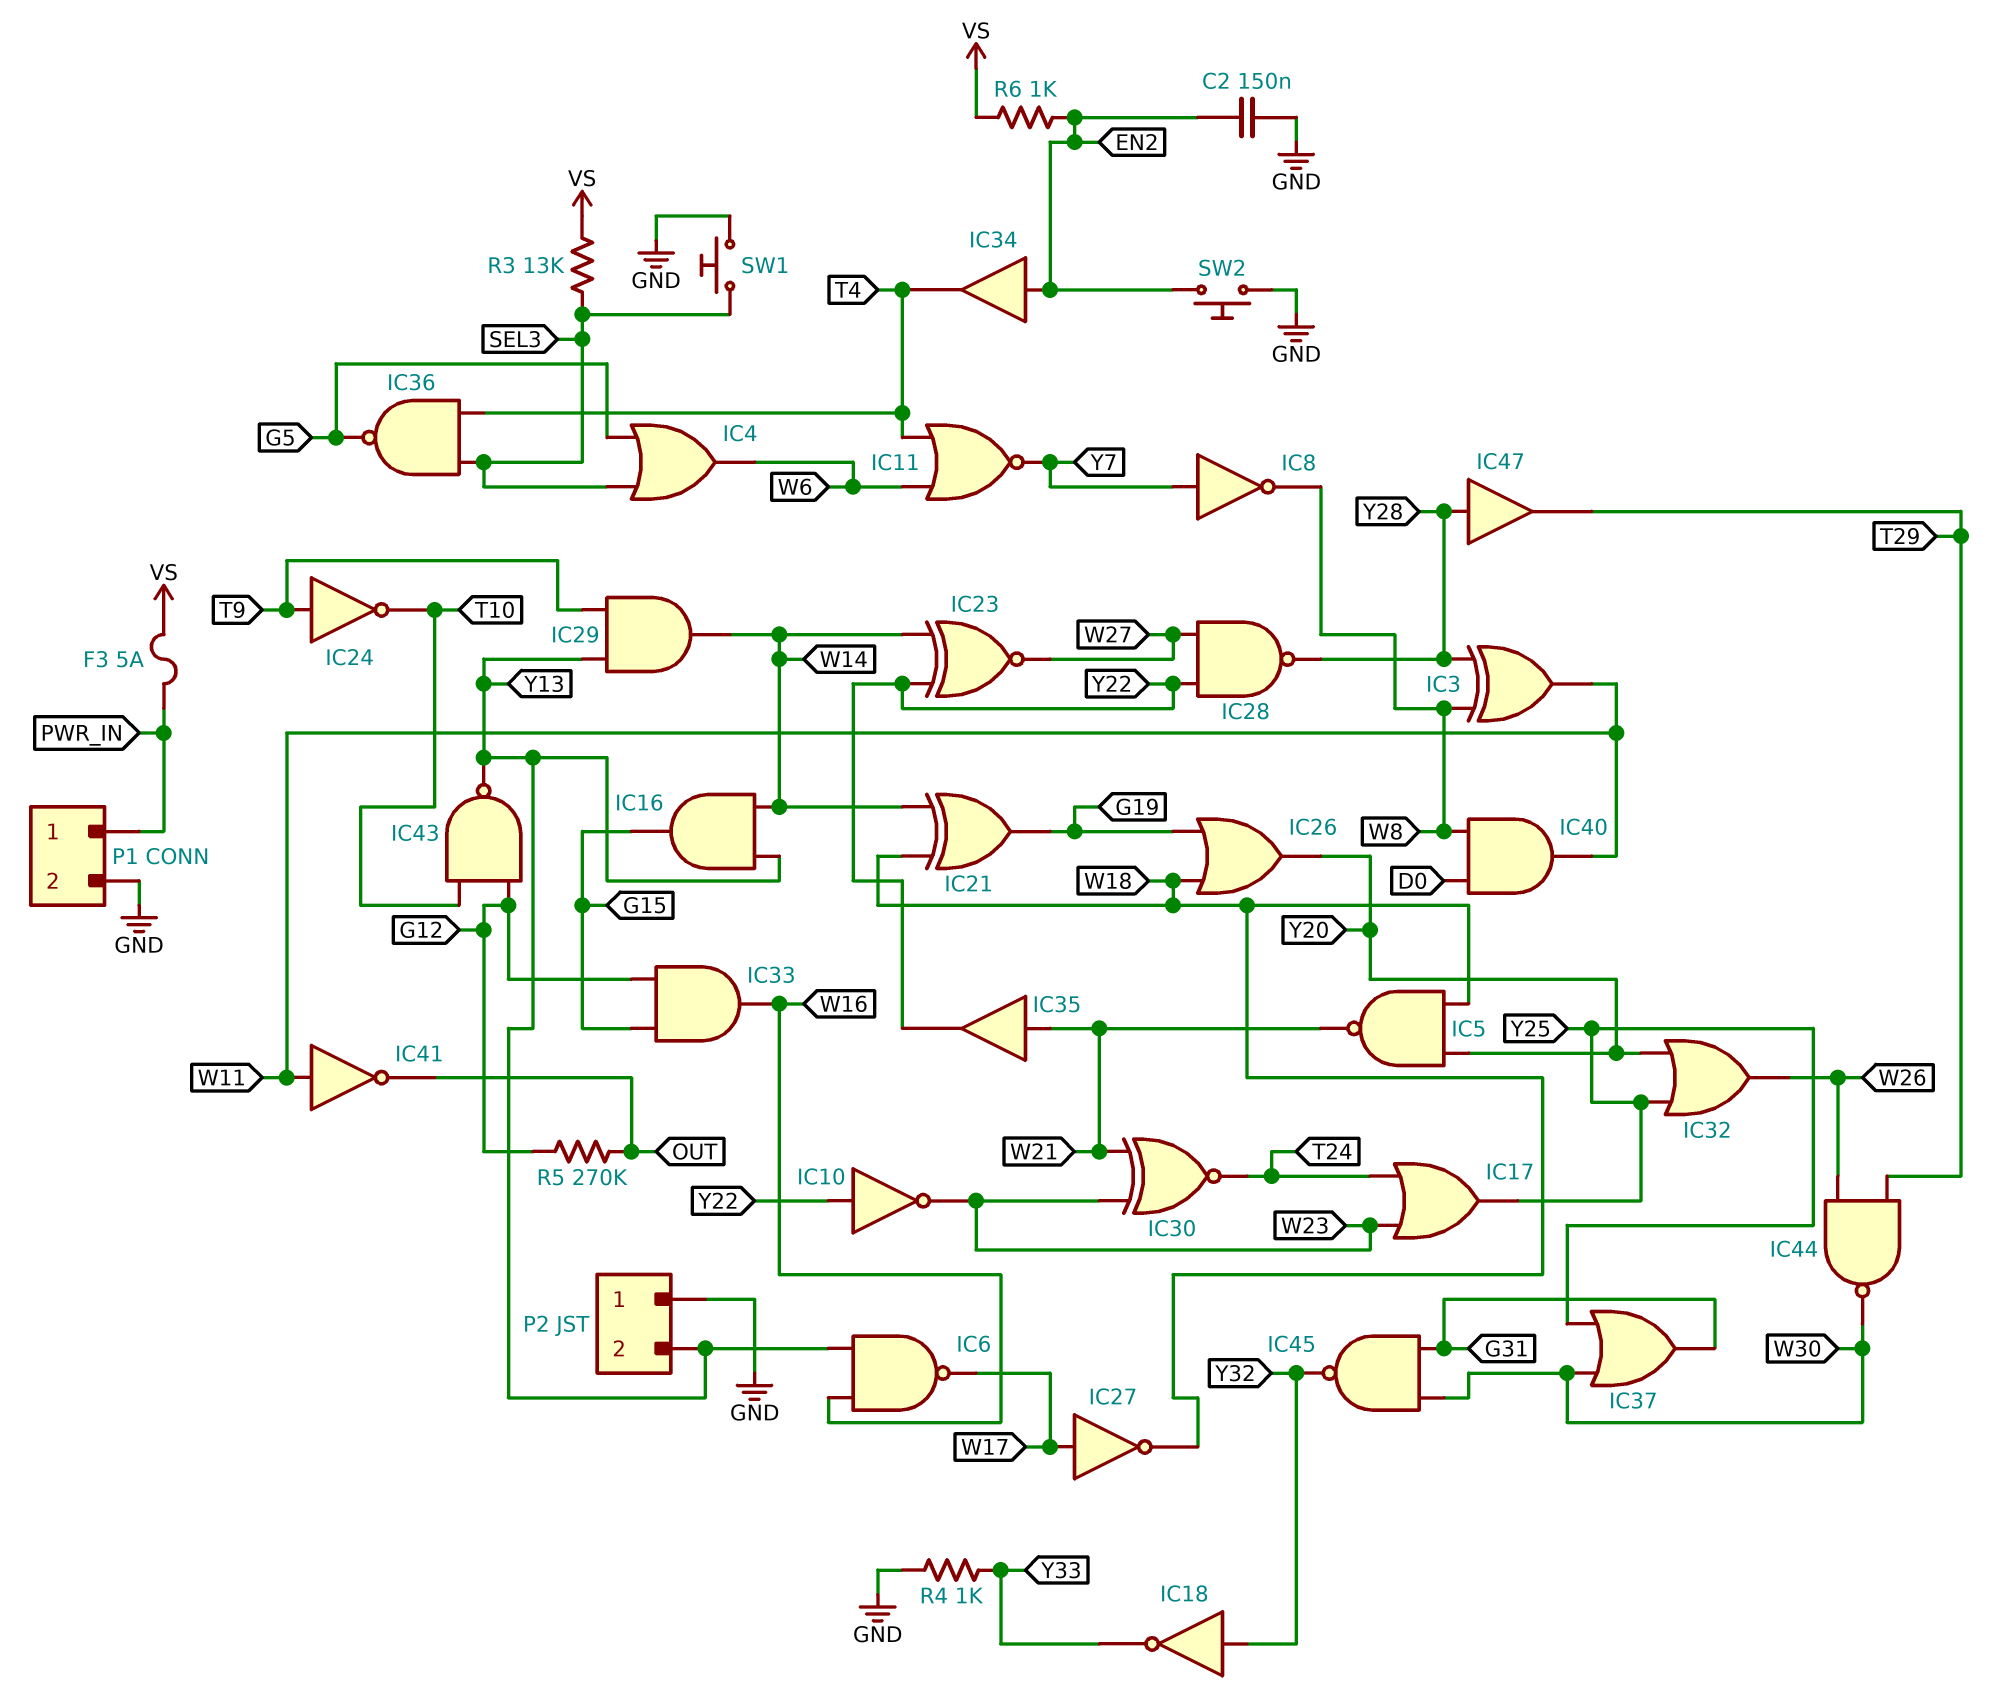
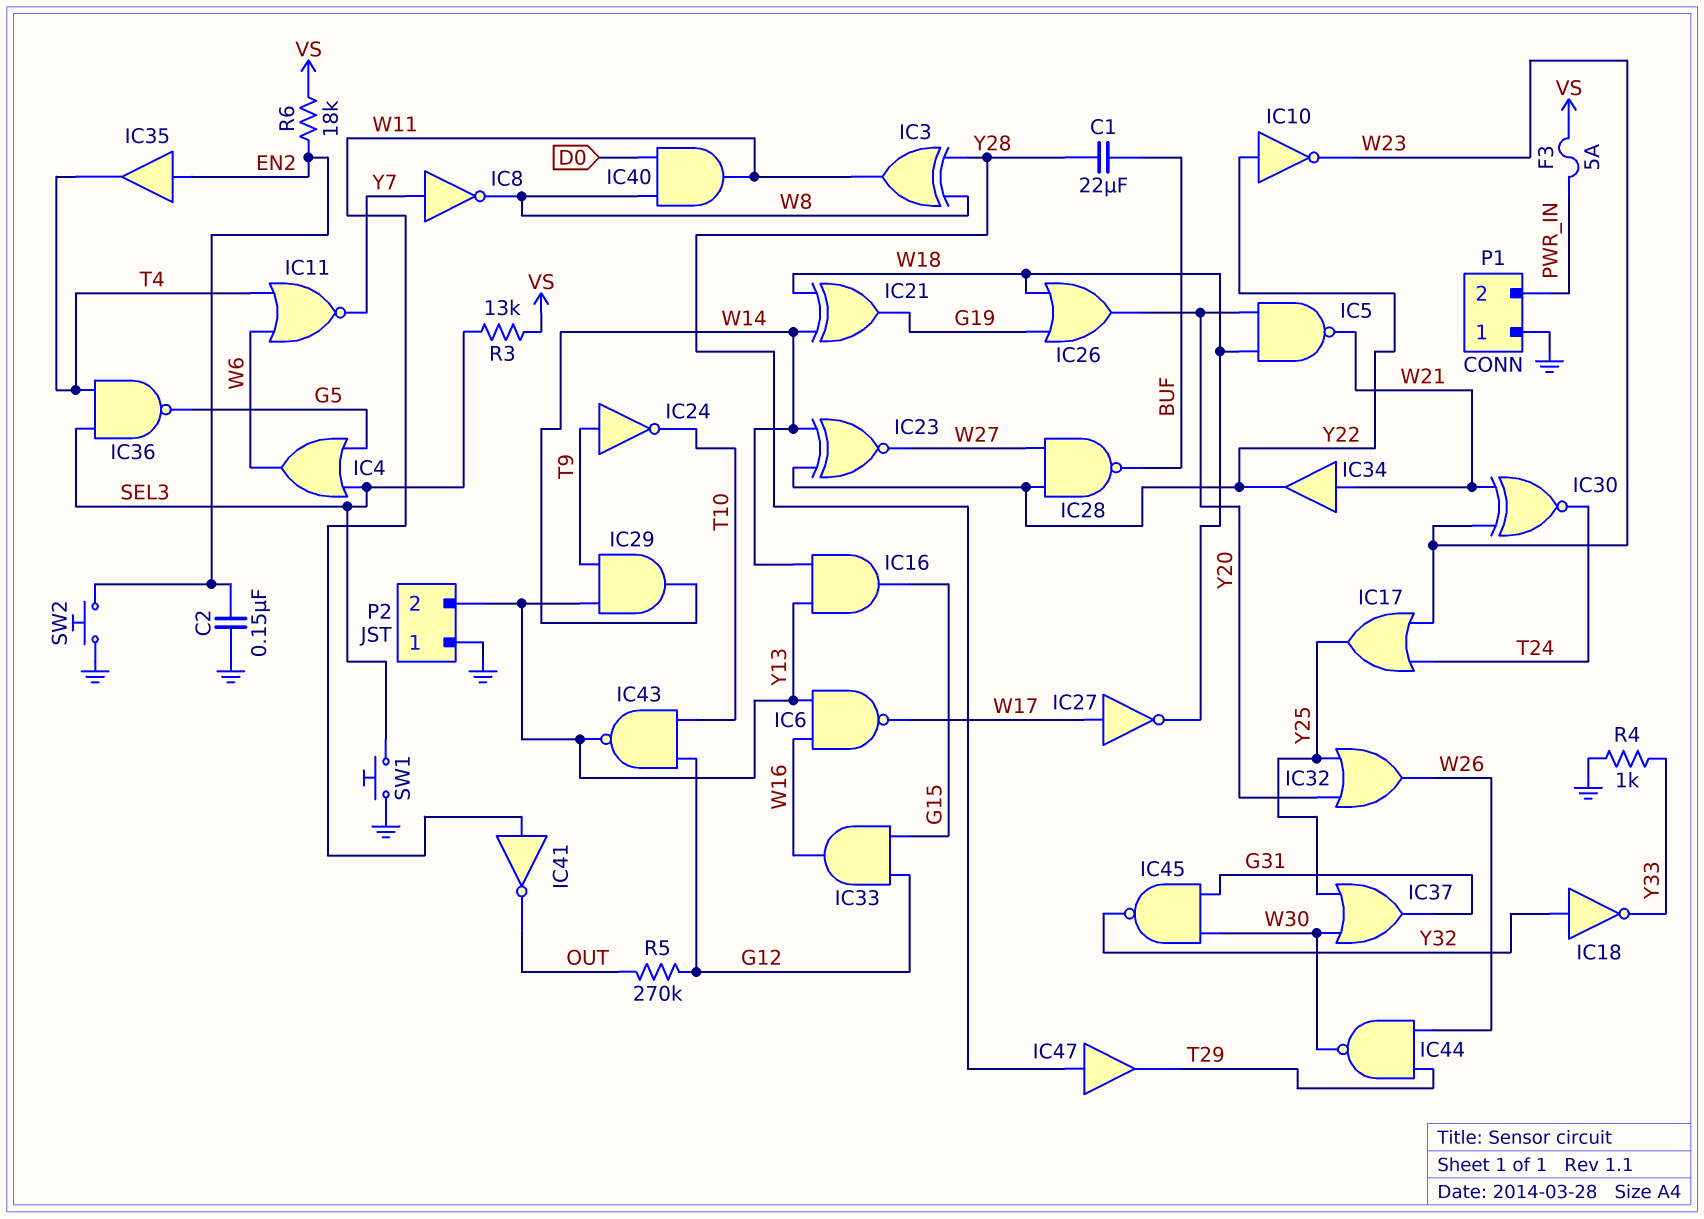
C1: none -> 22uF (BUF, Y28)
IC28: NAND (in W27, in Y22, out Y28) -> NAND (in W27, in Y22, out BUF)
IC34: buffer (in EN2, out T4) -> buffer (in W21, out Y22)
IC35: buffer (in W21, out Y22) -> buffer (in EN2, out T4)
P1 pin 1: PWR_IN -> GND
P1 pin 2: GND -> PWR_IN
R6: 1k (EN2, VS) -> 18k (EN2, VS)

